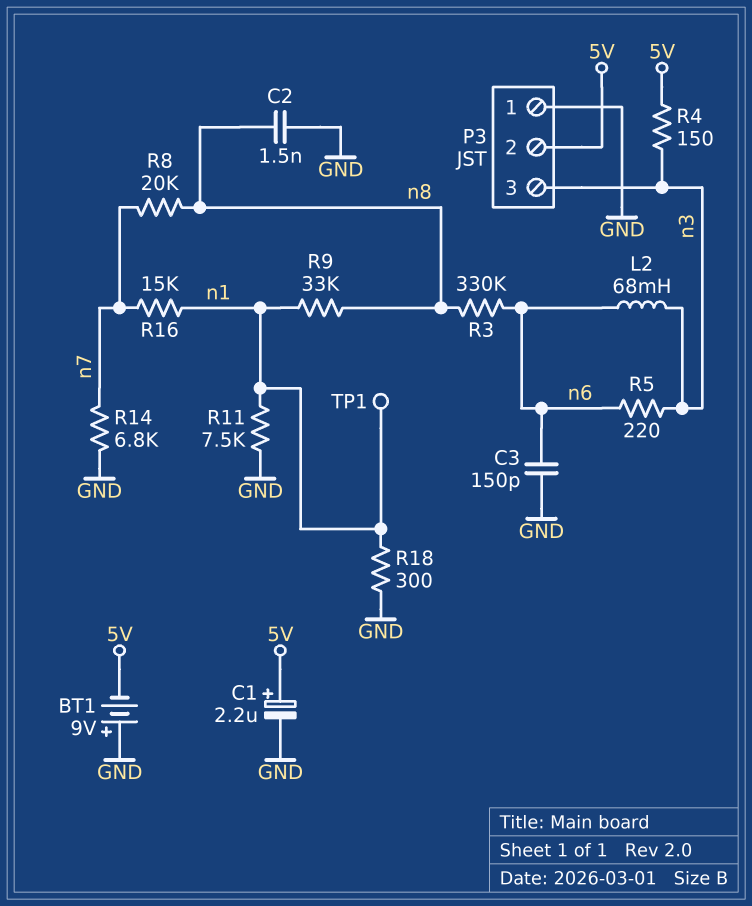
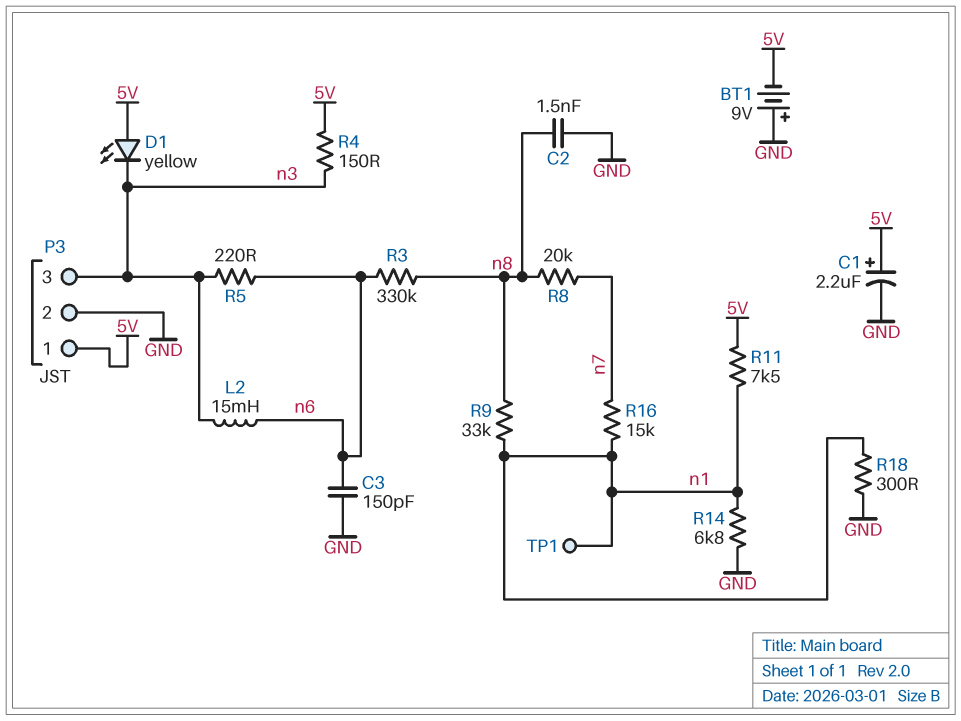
D1: none -> LED yellow (A 5V, K n3)
L2: 68mH (n3, n6) -> 15mH (n3, n6)
P3 pin 1: GND -> 5V
P3 pin 2: 5V -> GND
R11: 7.5k (GND, n1) -> 7.5k (5V, n1)
R14: 6.8k (GND, n7) -> 6.8k (GND, n1)

